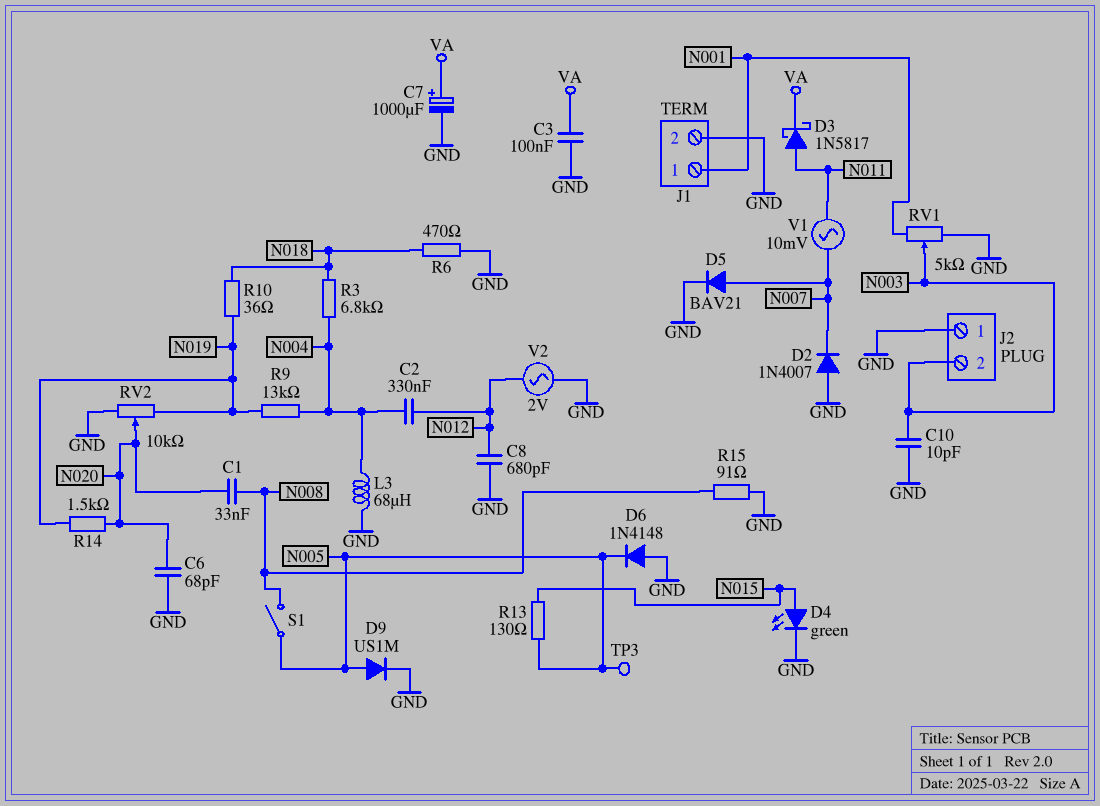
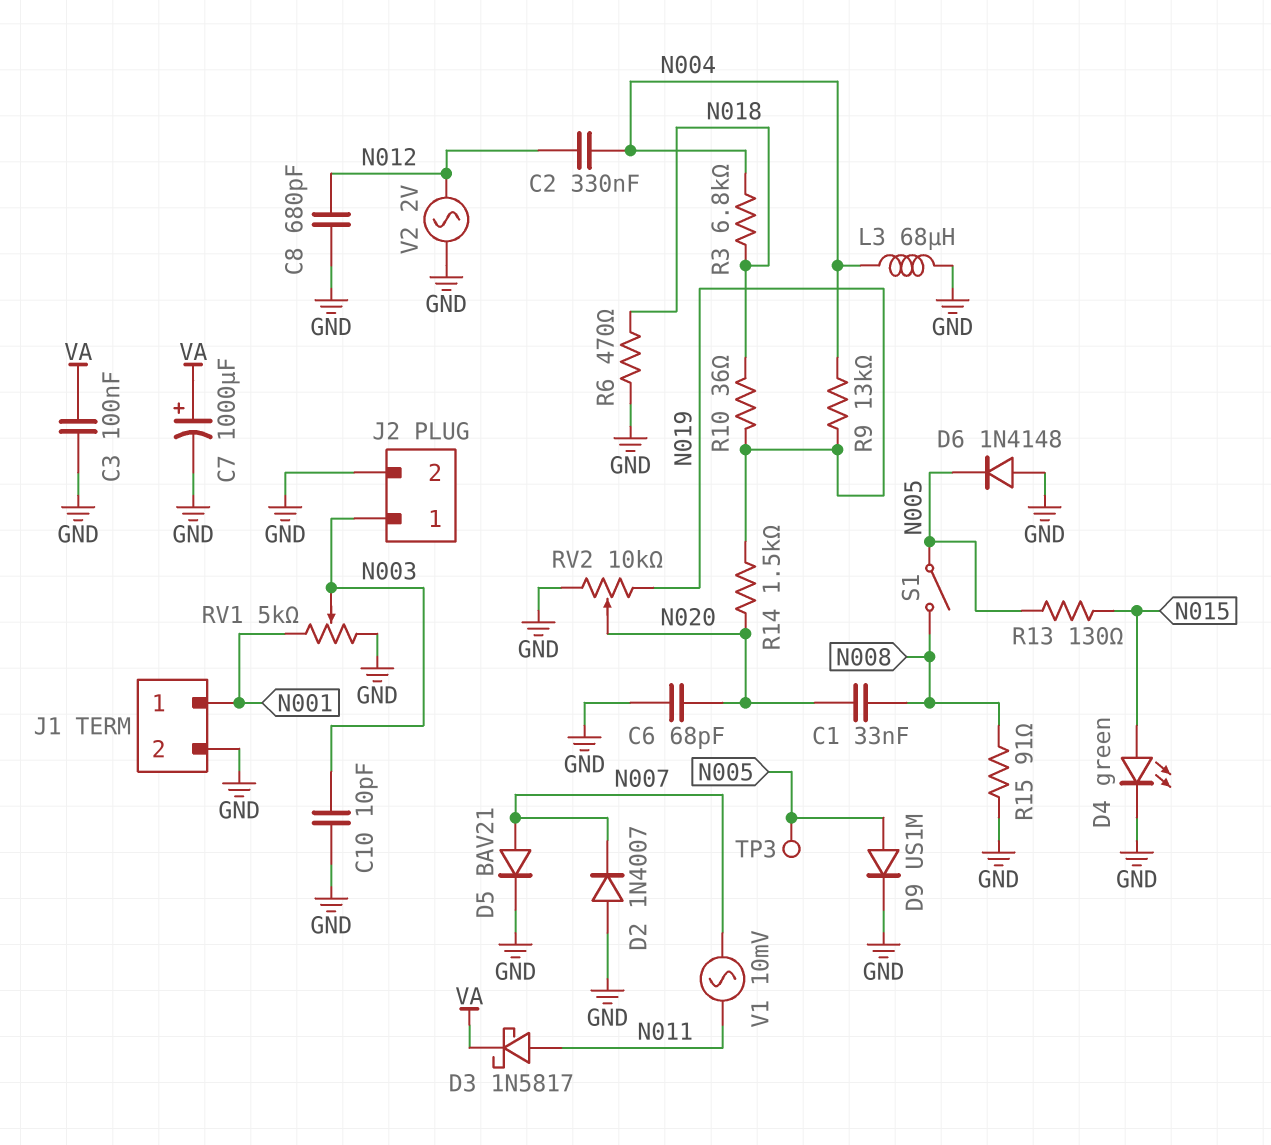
J2 pin 1: GND -> N003
J2 pin 2: N003 -> GND

